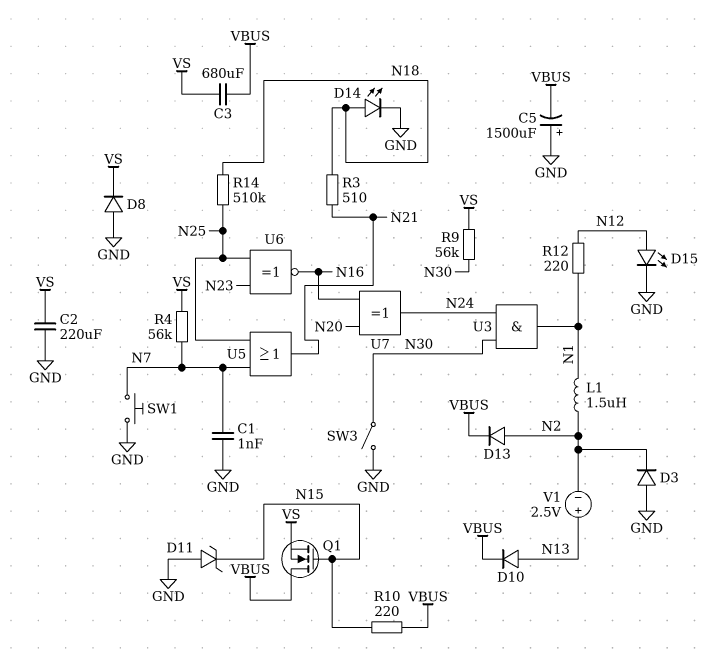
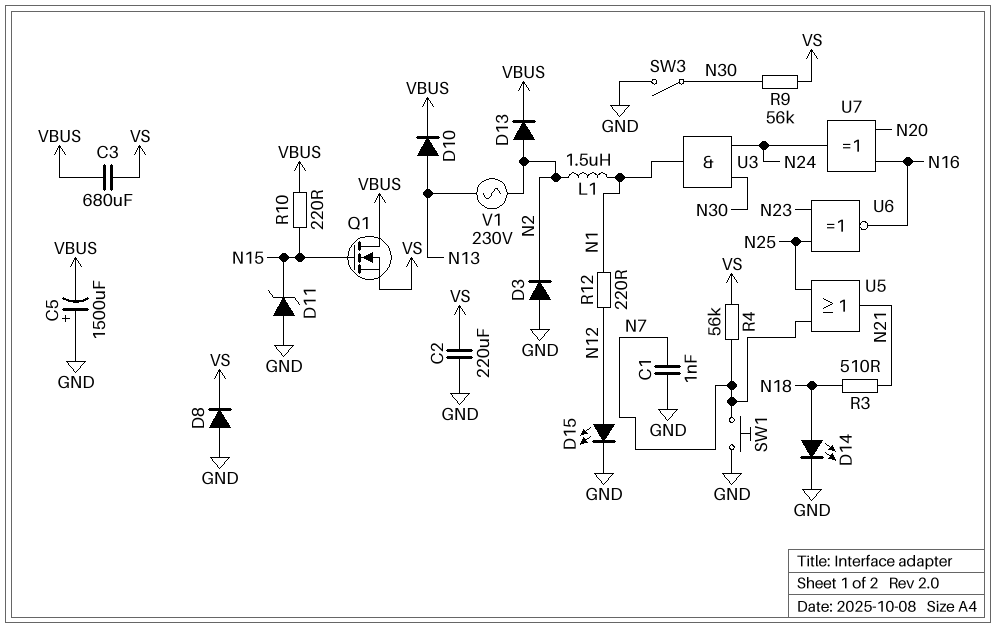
R14: 510k (N18, N25) -> none
V1: 2.5V (plus N13, minus N2) -> AC 230V (N2, N13)

